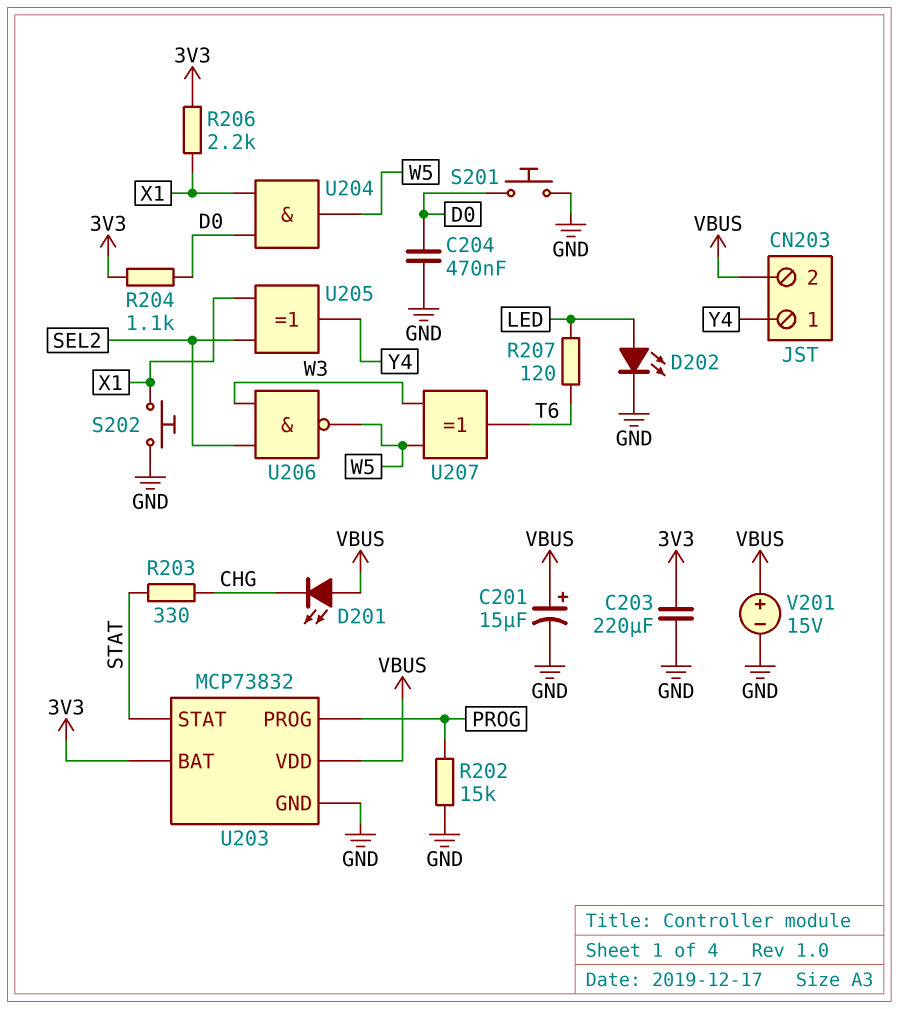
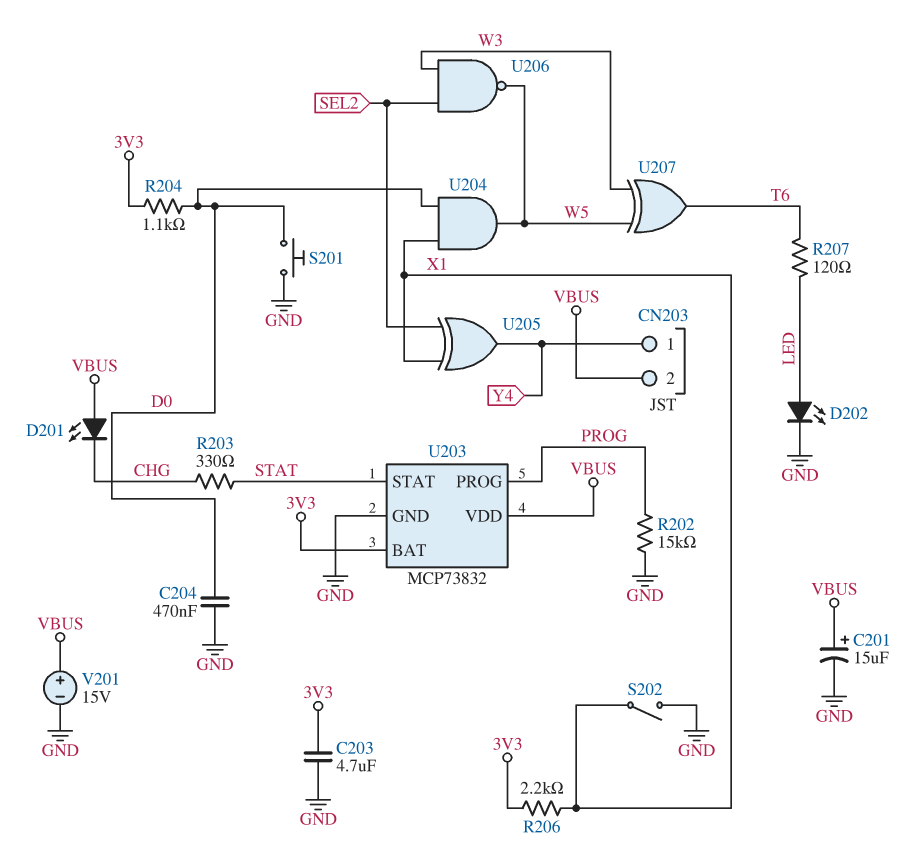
C203: 220uF (3V3, GND) -> 4.7uF (3V3, GND)
S202: button (GND, X1) -> switch (GND, X1)

